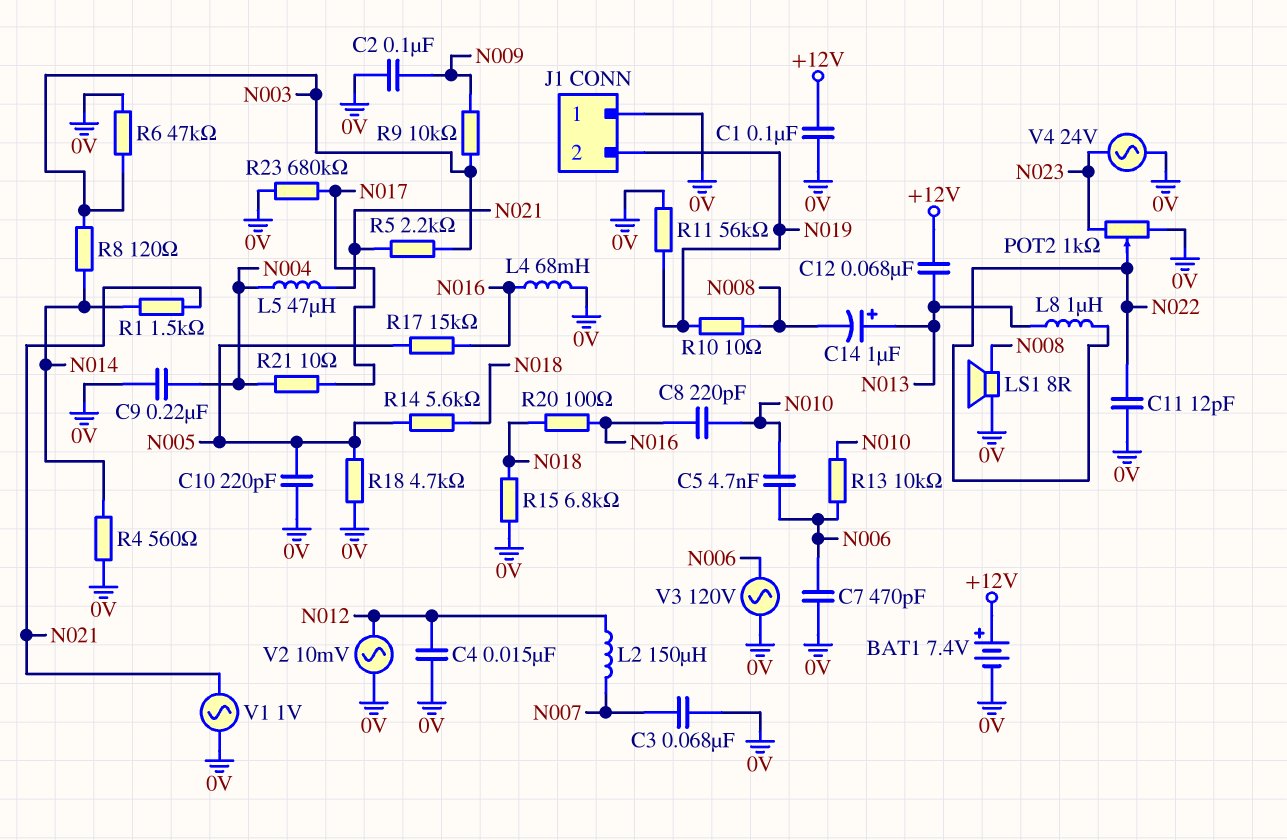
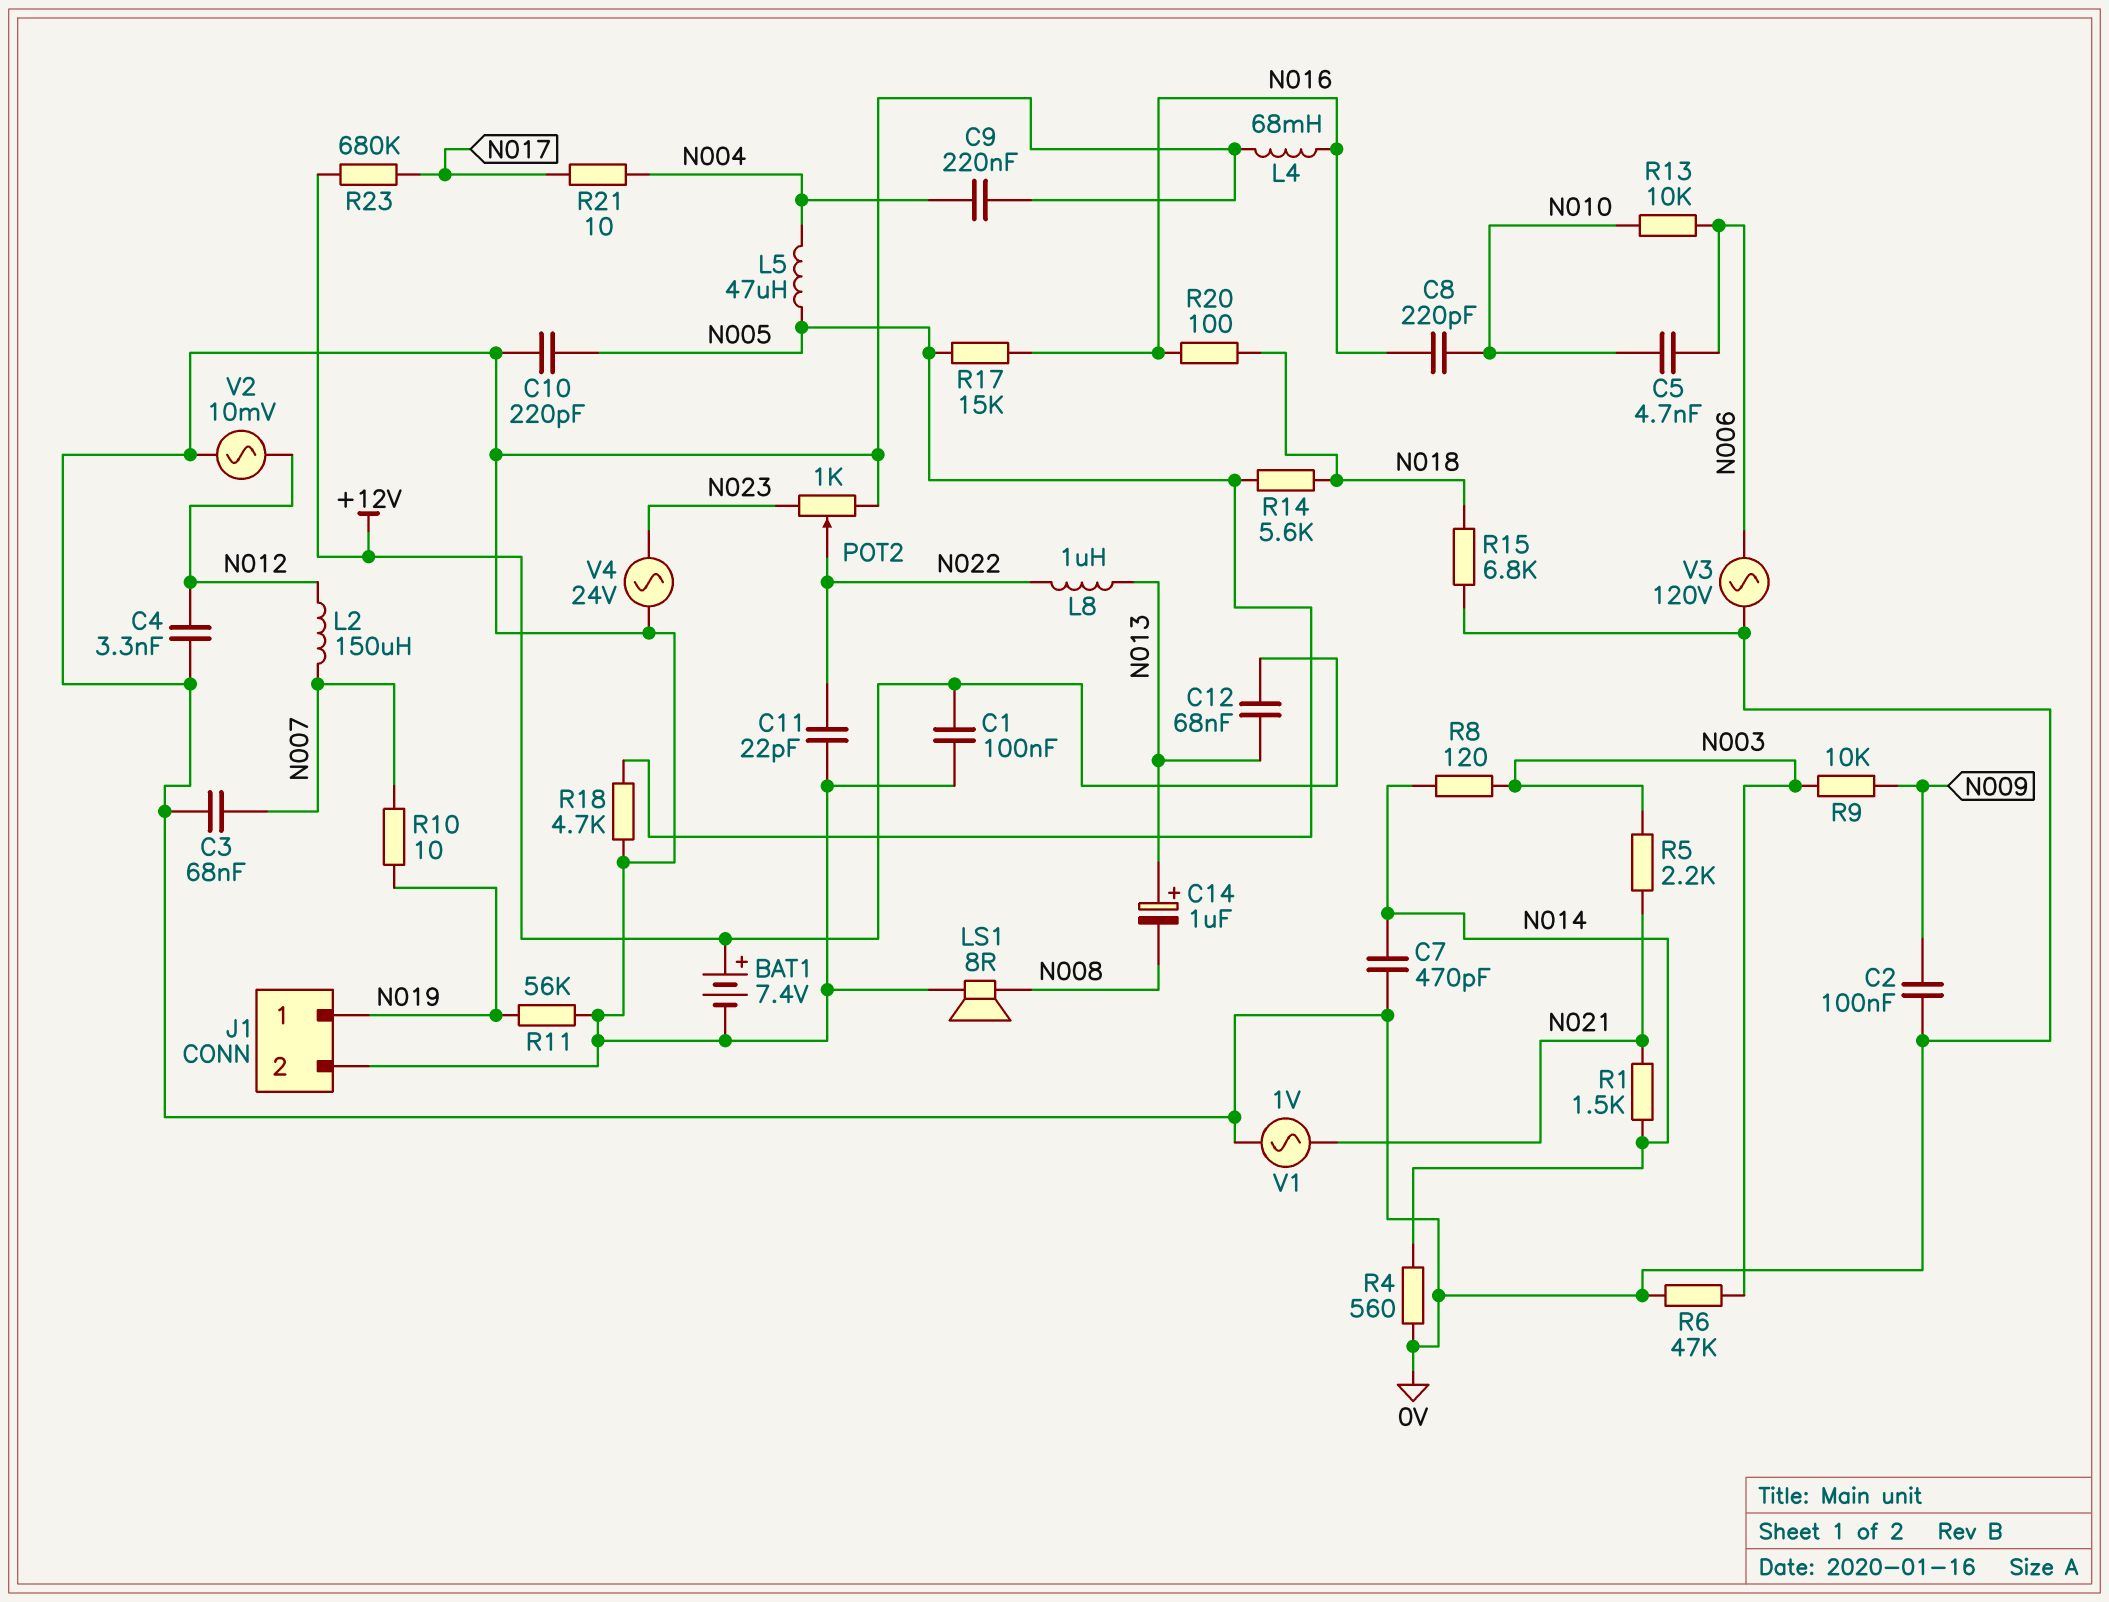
C4: 15nF (0V, N012) -> 3.3nF (0V, N012)
C7: 470pF (0V, N006) -> 470pF (0V, N014)
C11: 12pF (0V, N022) -> 22pF (0V, N022)
J1 pin 1: 0V -> N019
J1 pin 2: N019 -> 0V
L5: 47uH (N004, N021) -> 47uH (N004, N005)
R10: 10 (N008, N019) -> 10 (N007, N019)
R23: 680k (0V, N017) -> 680k (+12V, N017)

